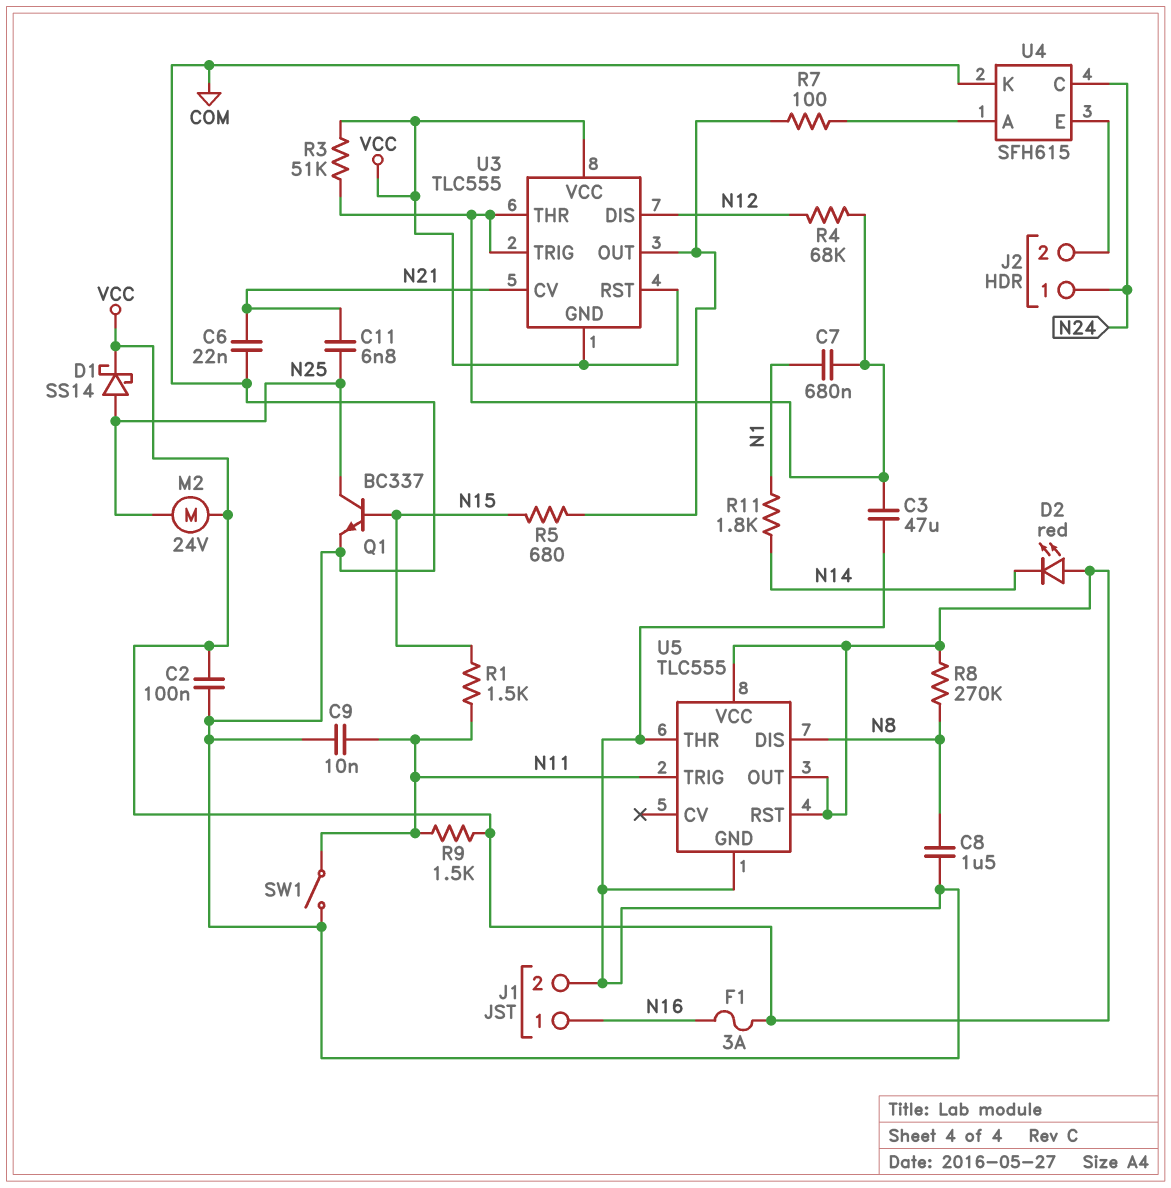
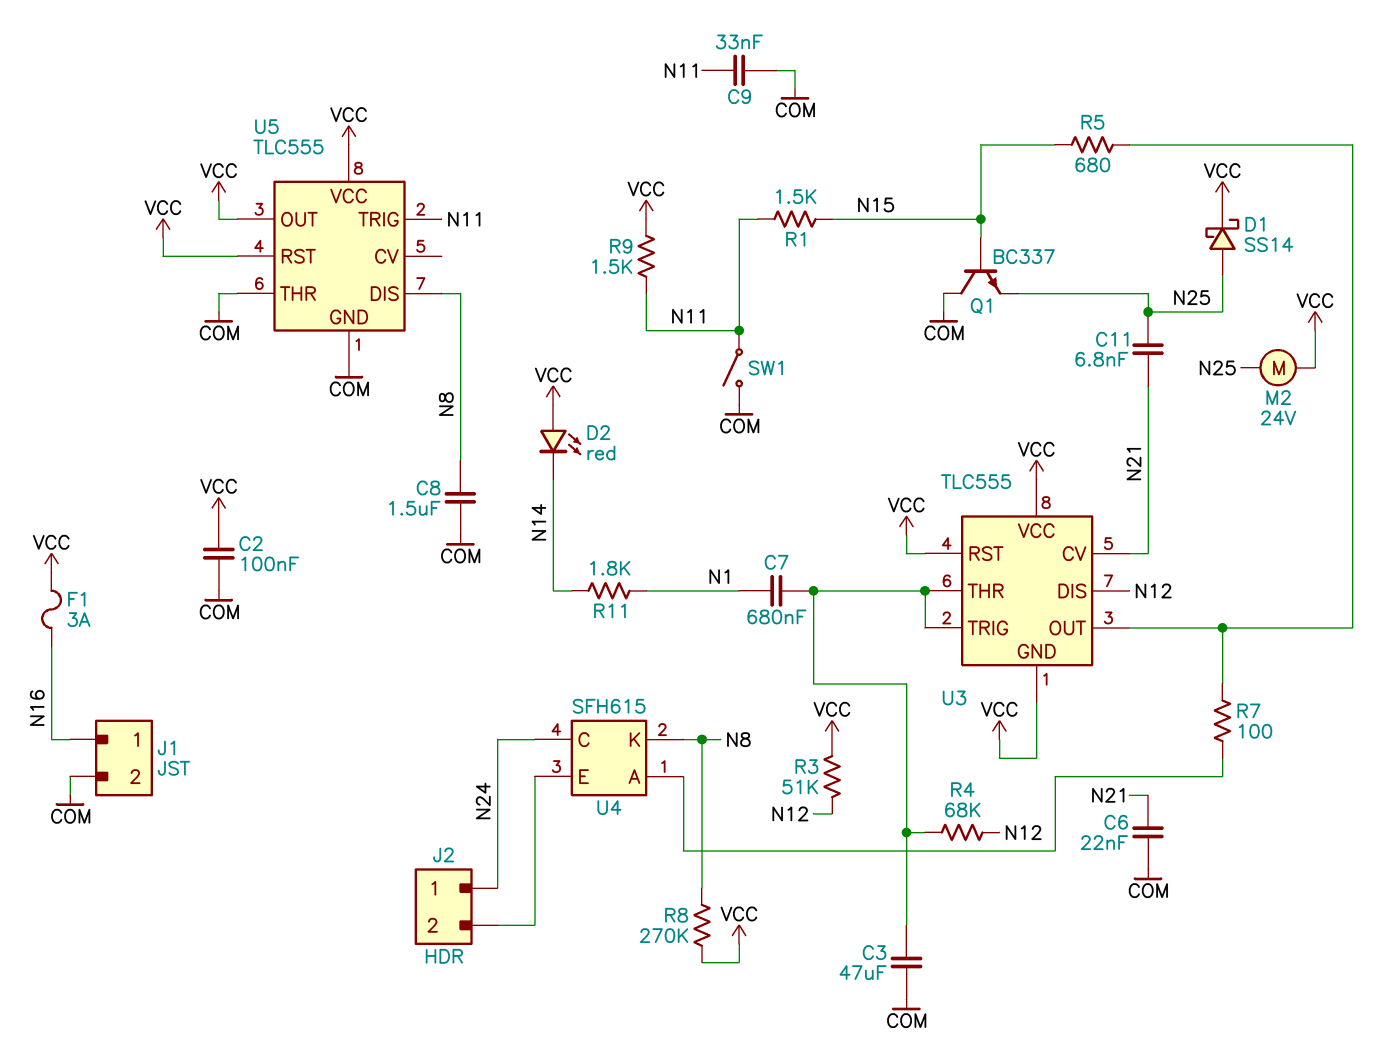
C9: 10nF (COM, N11) -> 33nF (COM, N11)
Q1: NPN BC337 (B N15, C N25, E COM) -> NPN BC337 (B N15, C COM, E N25)
R3: 51k (U3/THR, VCC) -> 51k (N12, VCC)
U4 pin K: COM -> N8

